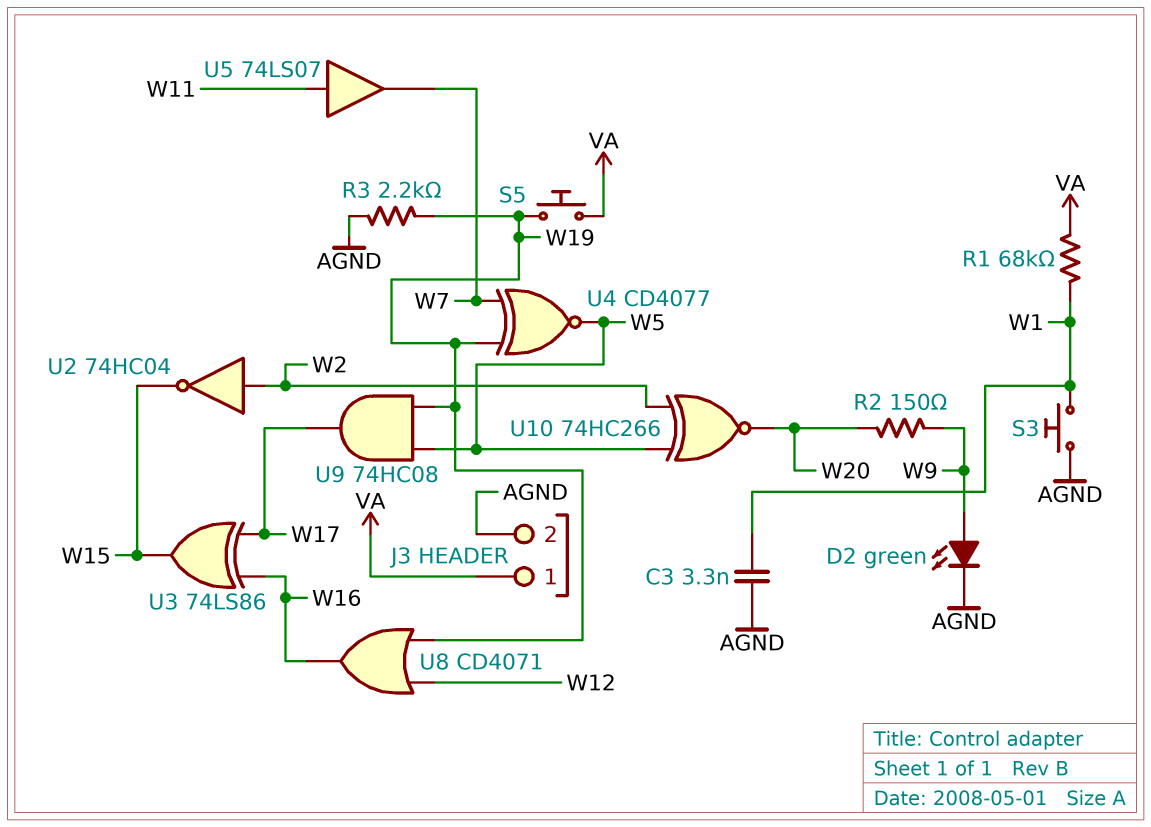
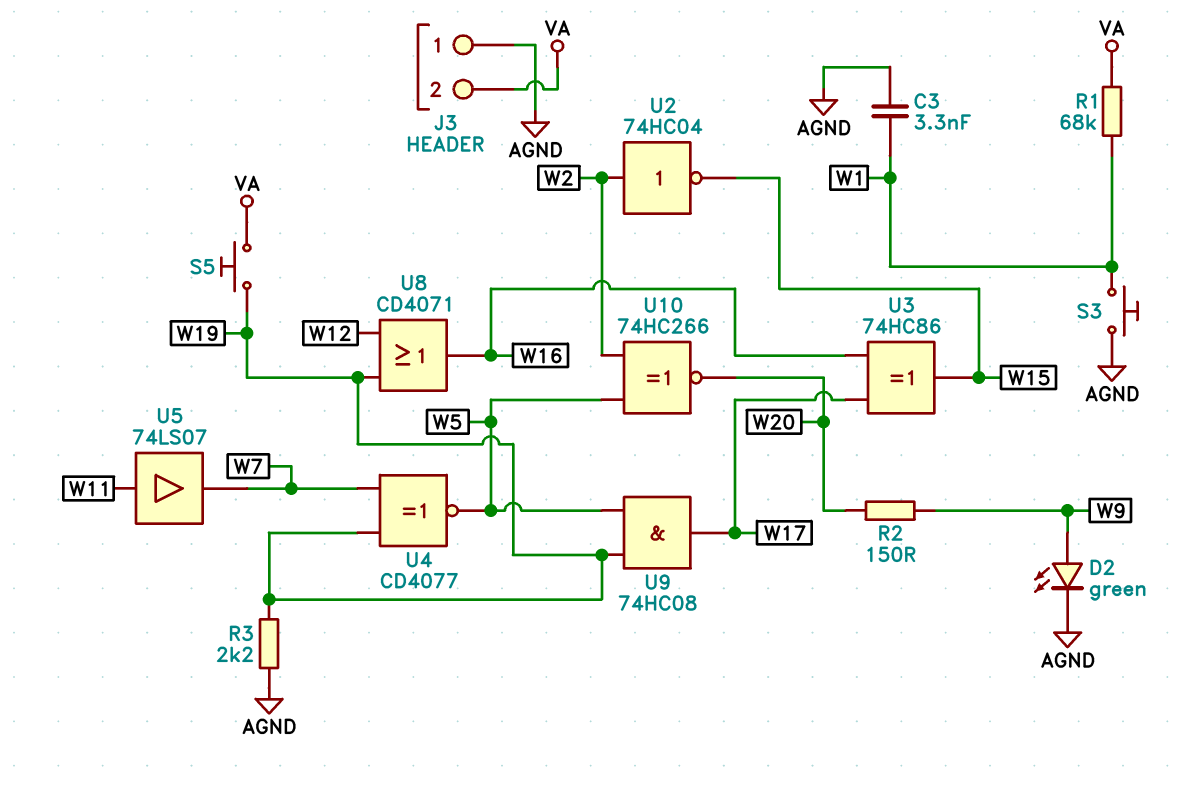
J3 pin 1: VA -> AGND
J3 pin 2: AGND -> VA
U3: XOR 74LS86 (in W16, in W17, out W15) -> XOR 74HC86 (in W16, in W17, out W15)

